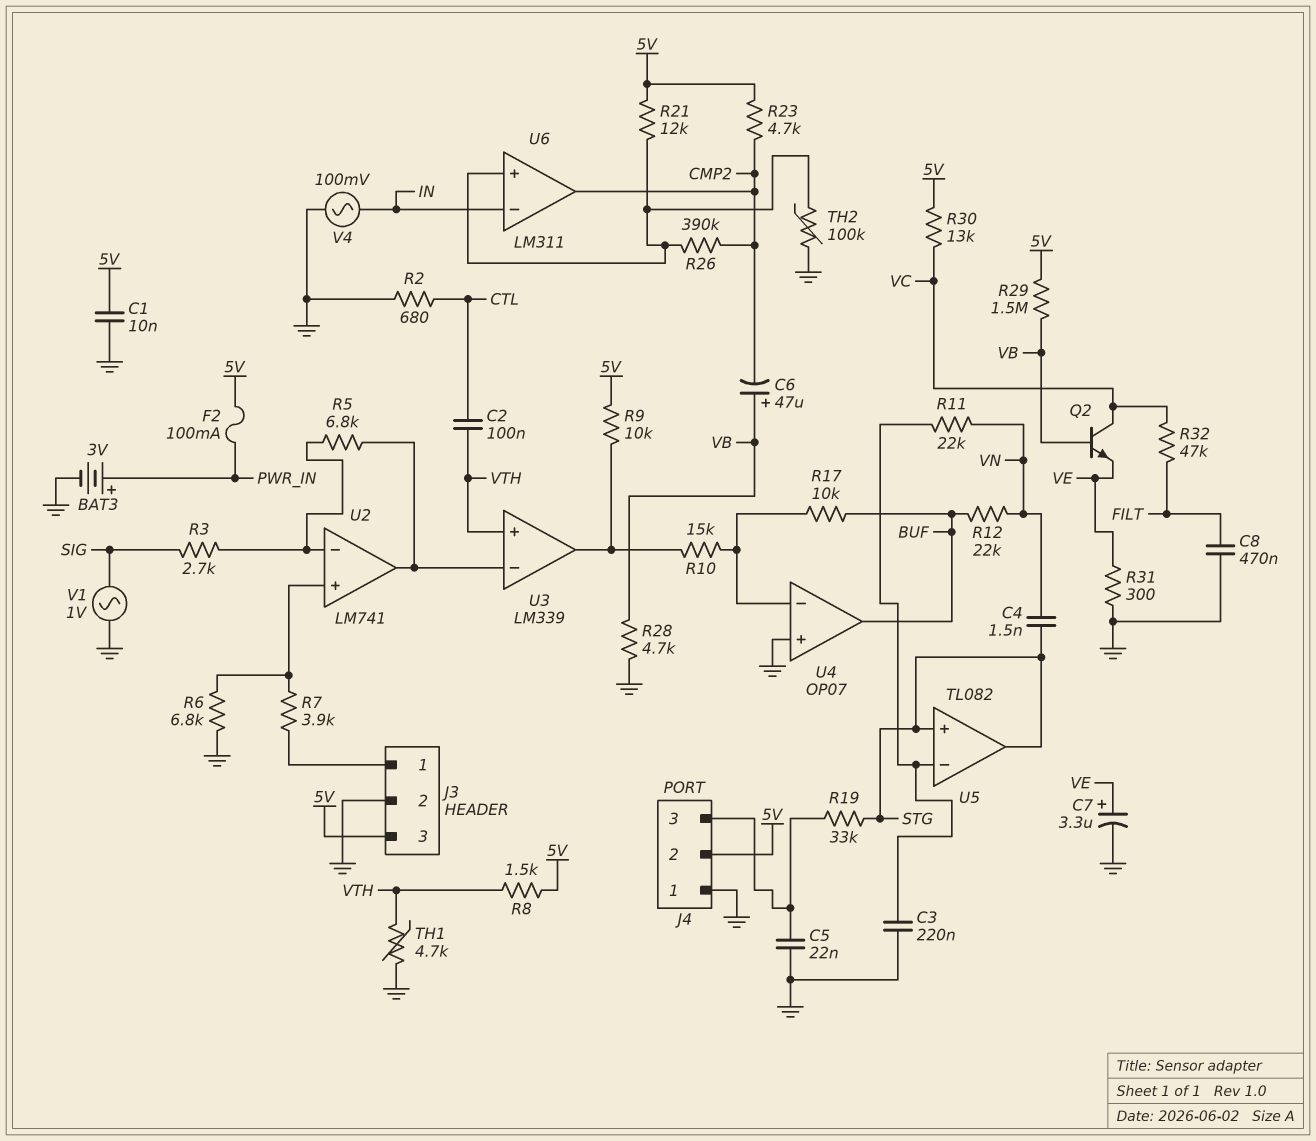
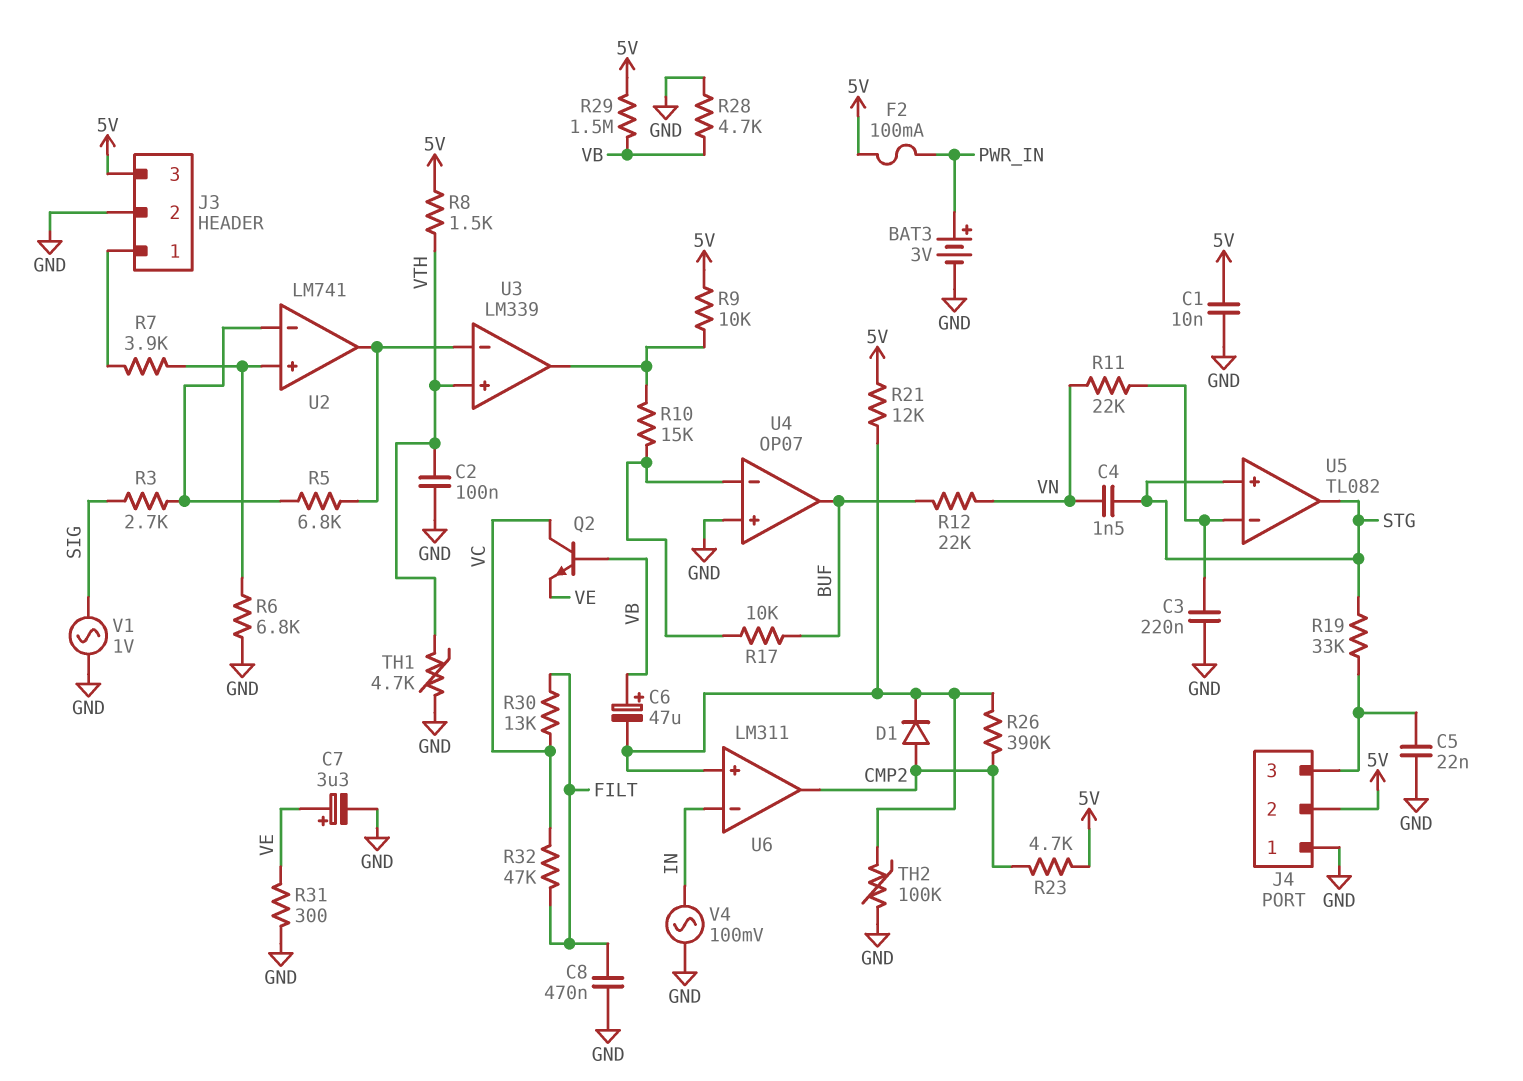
C2: 100nF (CTL, VTH) -> 100nF (GND, VTH)
C6: 47uF (plus VB, minus CMP2) -> 47uF (plus VB, minus U6/in+)
D1: none -> diode (A CMP2, K U6/in+)
R2: 680 (CTL, GND) -> none
R30: 13k (5V, VC) -> 13k (FILT, VC)

